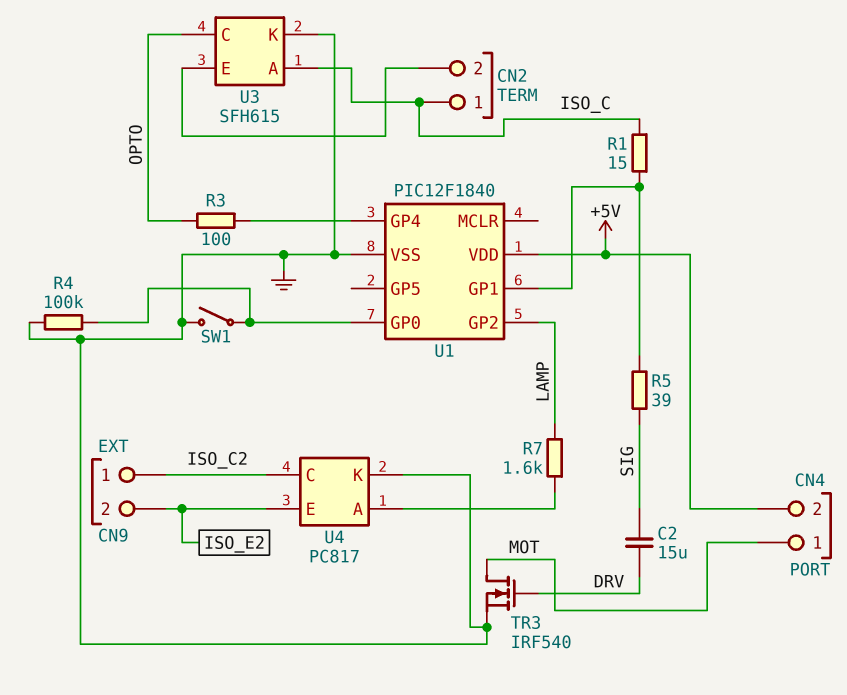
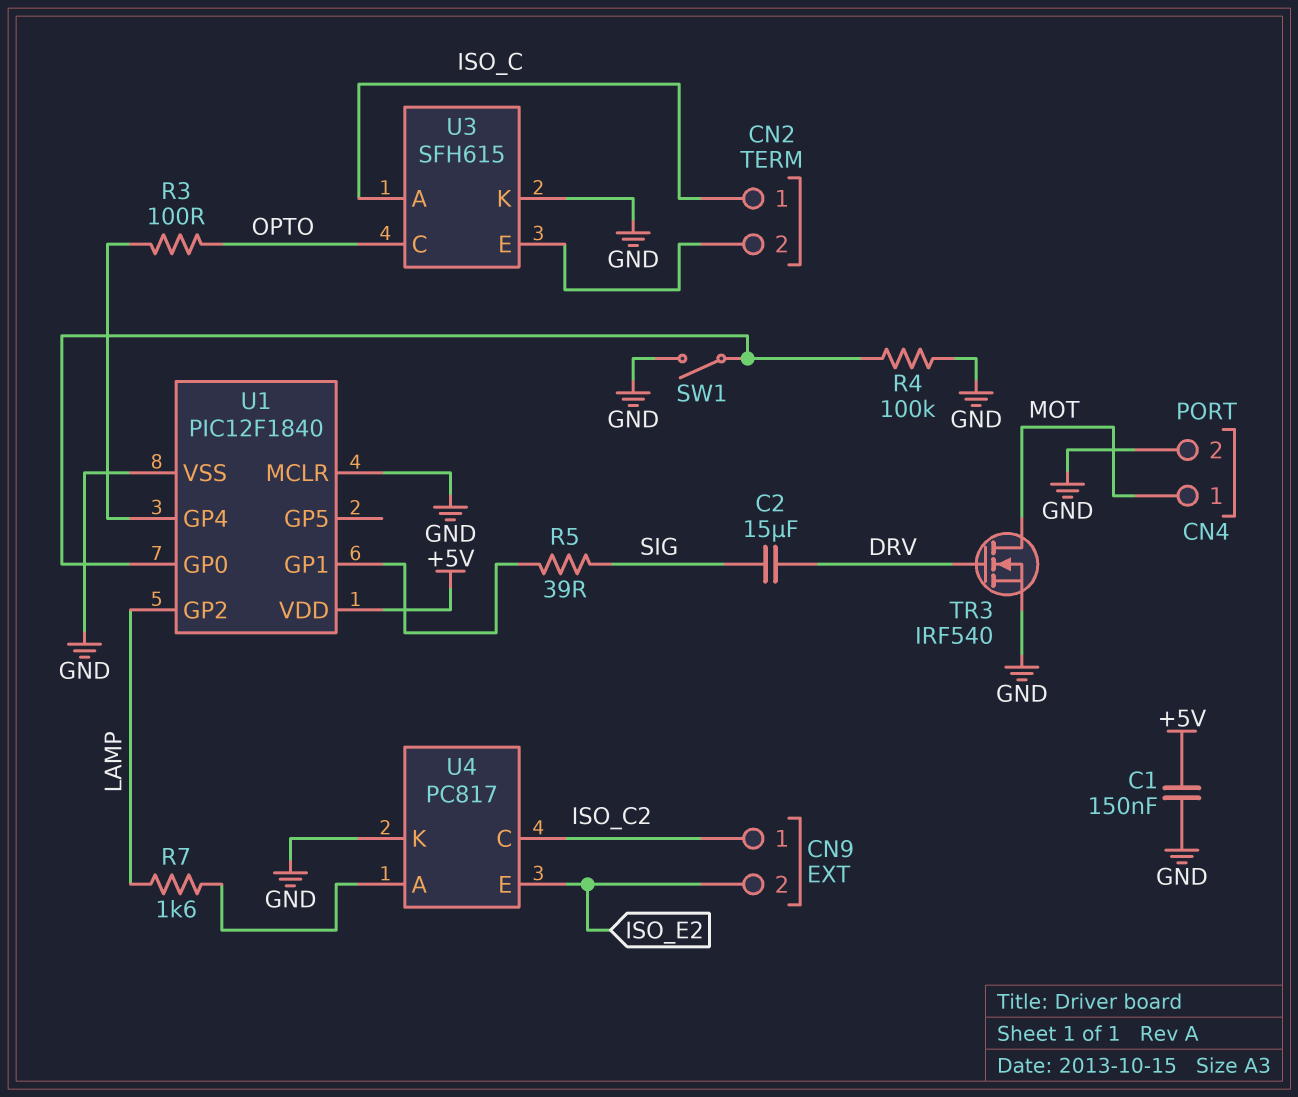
C1: none -> 150nF (+5V, GND)
CN4 pin 2: +5V -> GND
R1: 15 (ISO_C, U1/GP1) -> none
U1 pin MCLR: none -> GND

